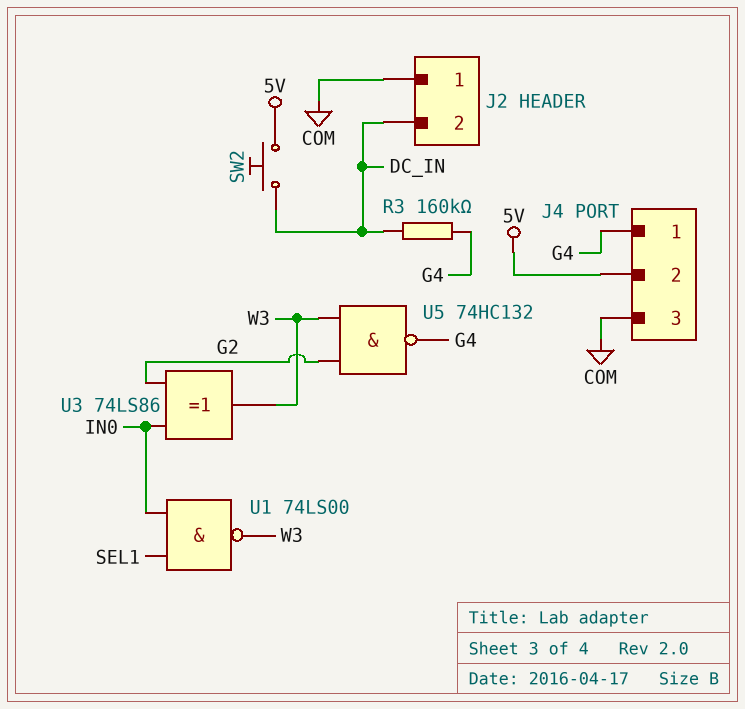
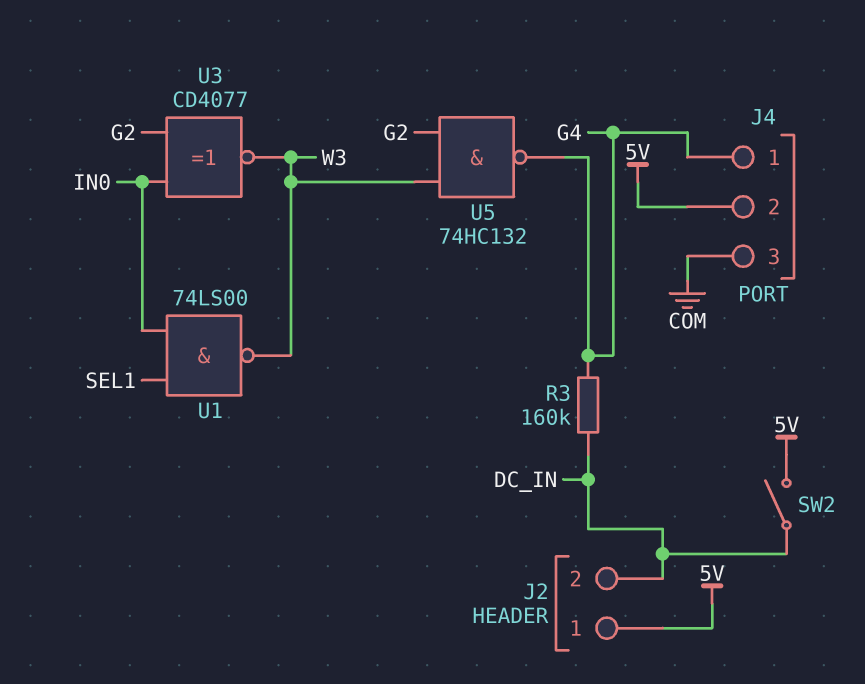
J2 pin 1: COM -> 5V
SW2: button (5V, DC_IN) -> switch (5V, DC_IN)
U3: XOR 74LS86 (in G2, in IN0, out W3) -> XNOR CD4077 (in G2, in IN0, out W3)

